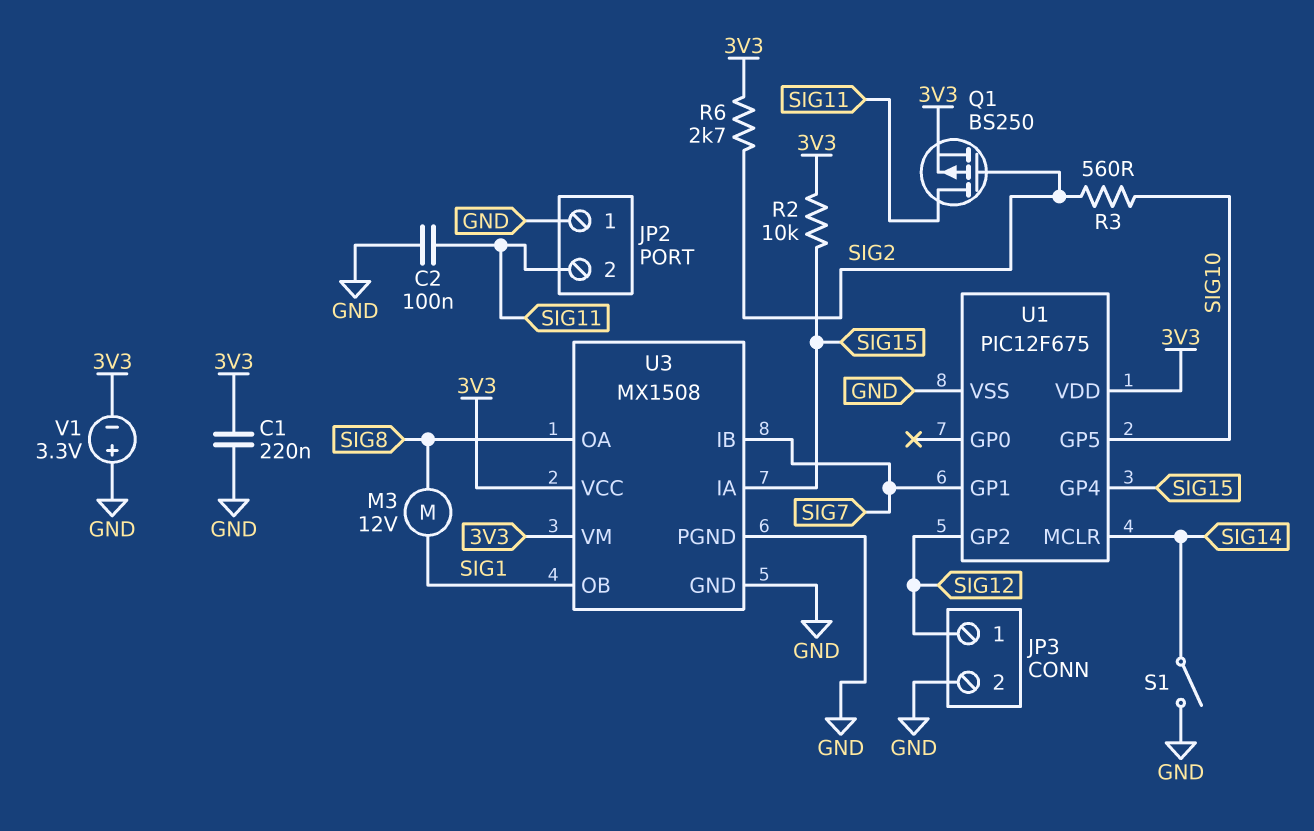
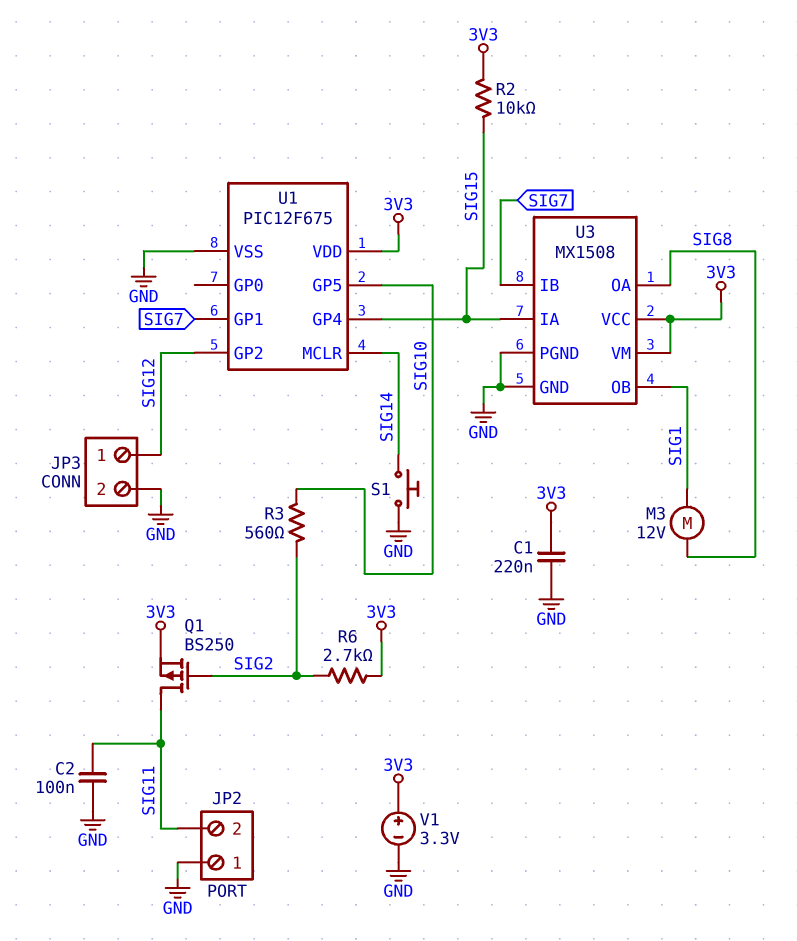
S1: switch (GND, SIG14) -> button (GND, SIG14)
V1: 3.3V (plus GND, minus 3V3) -> 3.3V (plus 3V3, minus GND)

